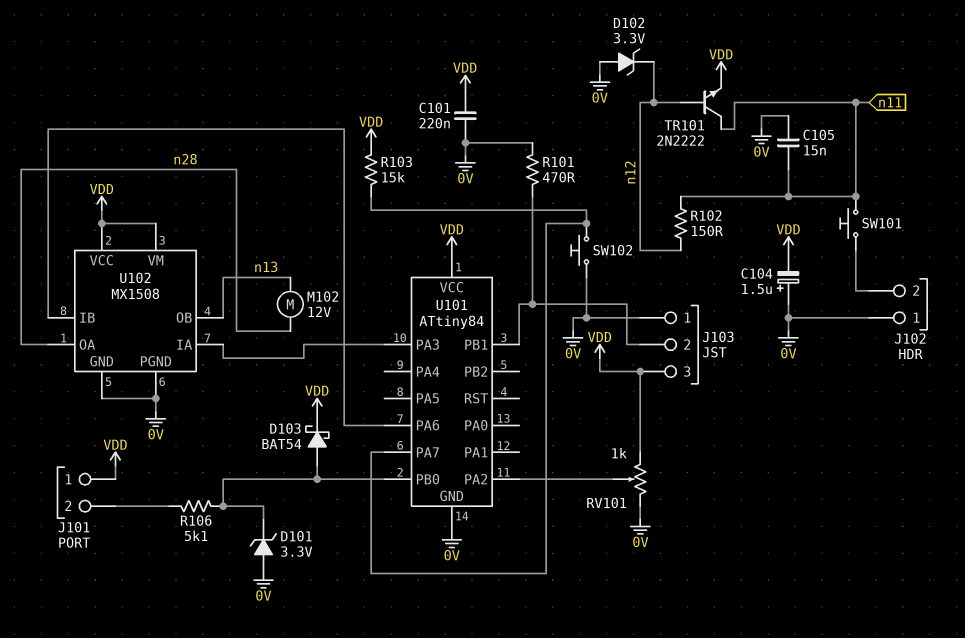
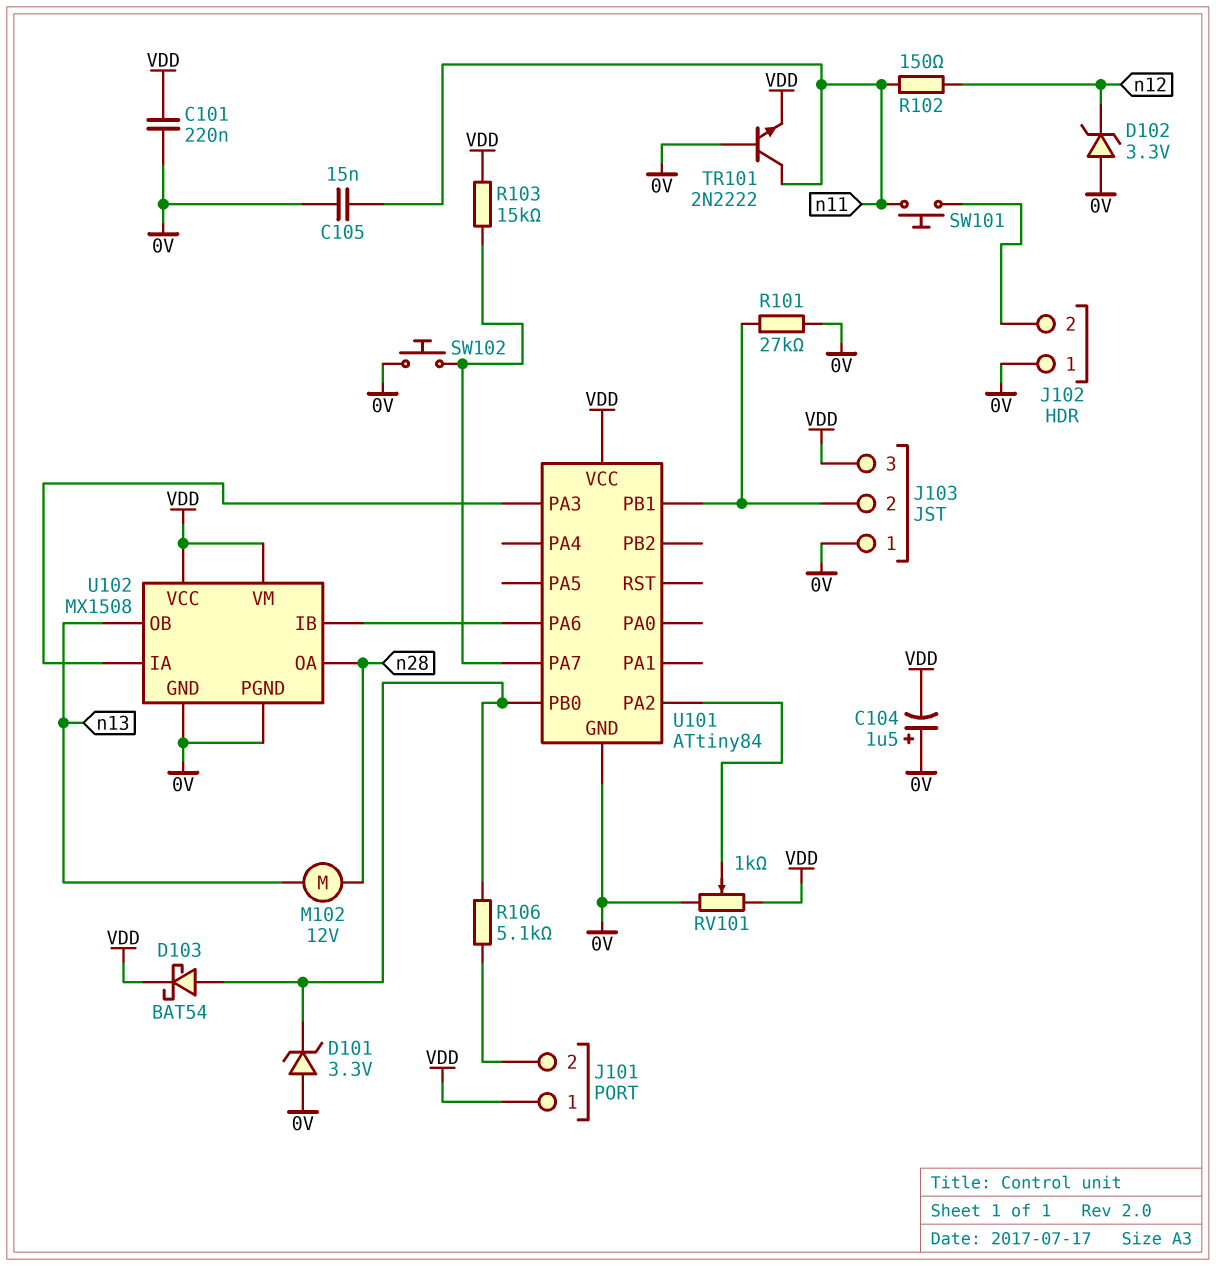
R101: 470 (0V, J103/2) -> 27k (0V, J103/2)
TR101: NPN 2N2222 (B n12, C n11, E VDD) -> NPN 2N2222 (B 0V, C n11, E VDD)

